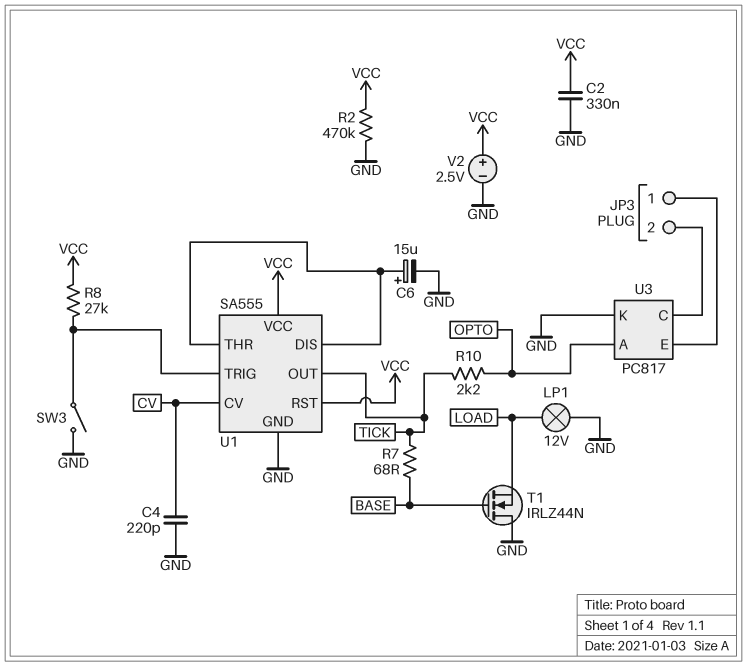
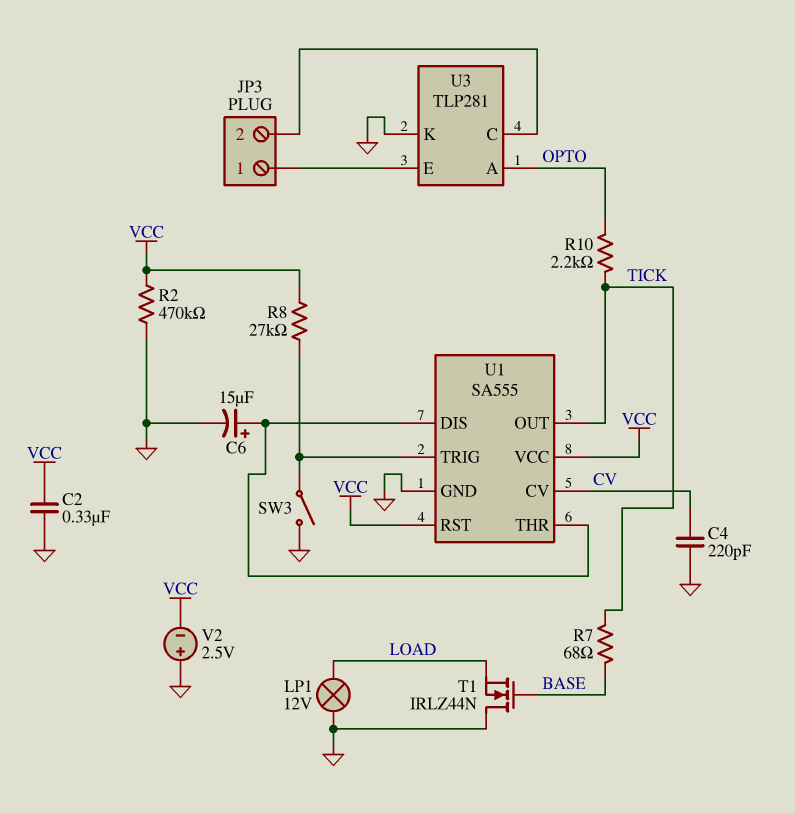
U3: PC817 -> TLP281
V2: 2.5V (plus VCC, minus GND) -> 2.5V (plus GND, minus VCC)

